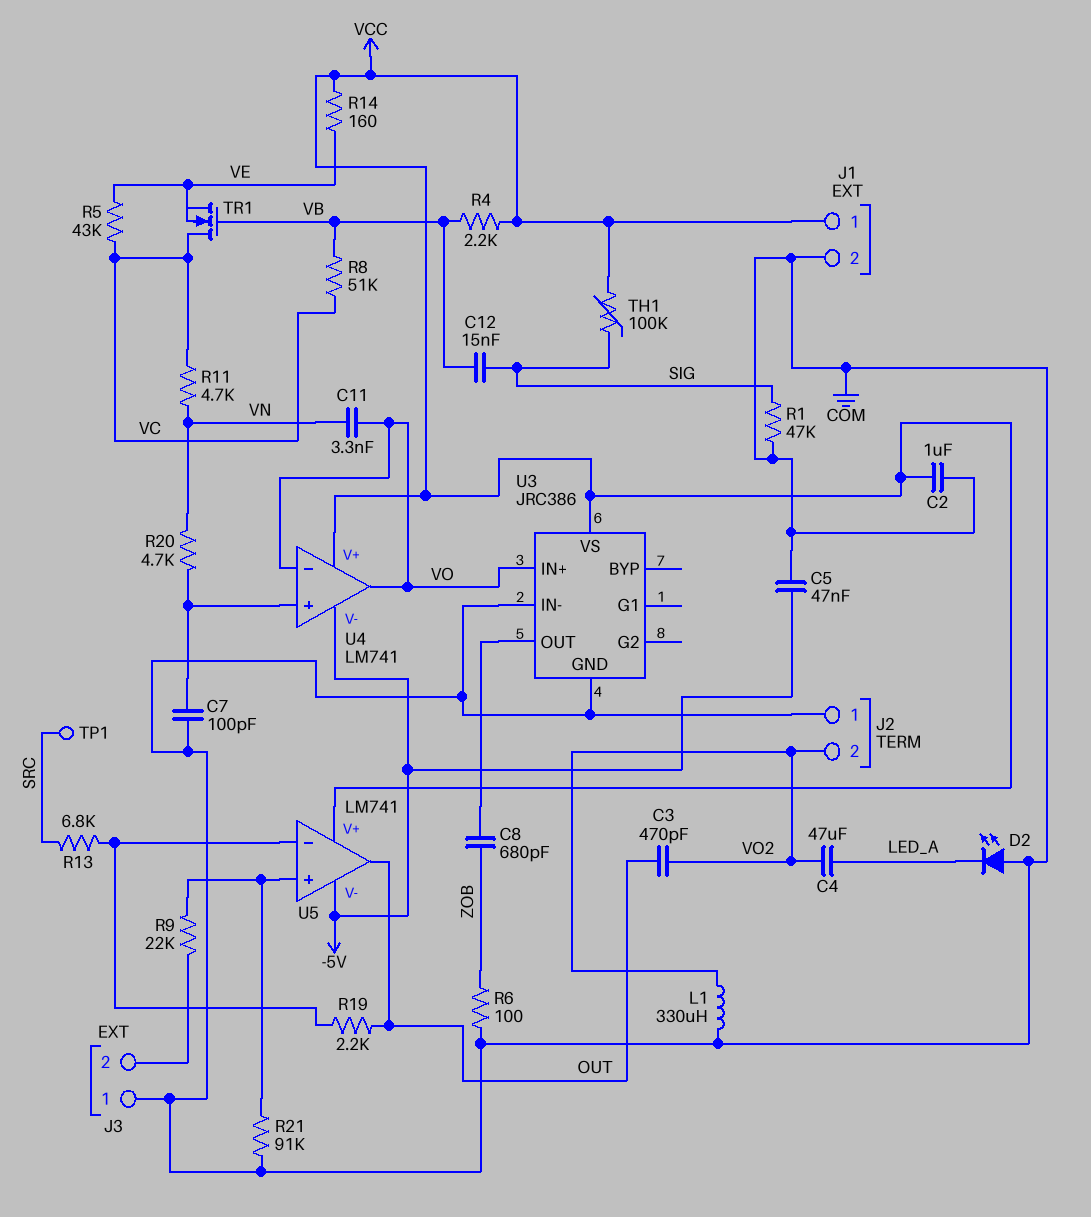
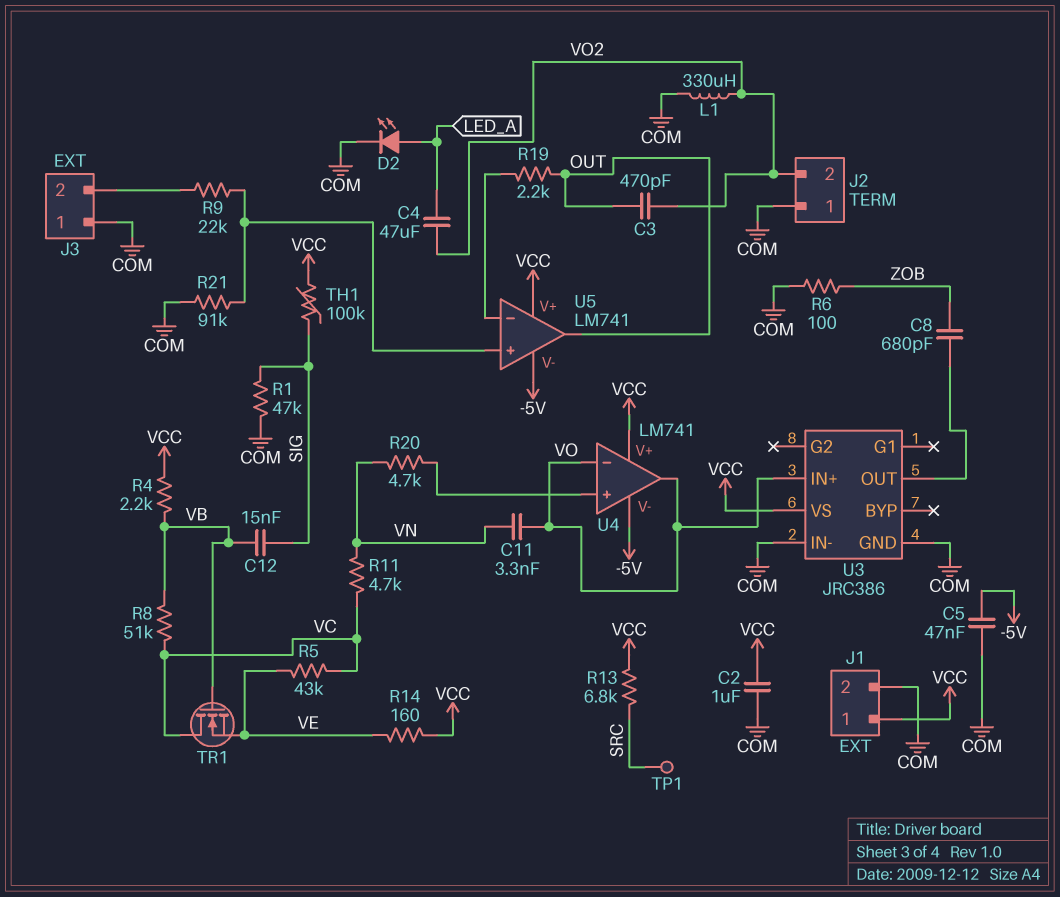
C7: 100pF (COM, U4/in+) -> none
D2: LED (A COM, K LED_A) -> LED (A LED_A, K COM)
R13: 6.8k (SRC, U5/in-) -> 6.8k (SRC, VCC)

